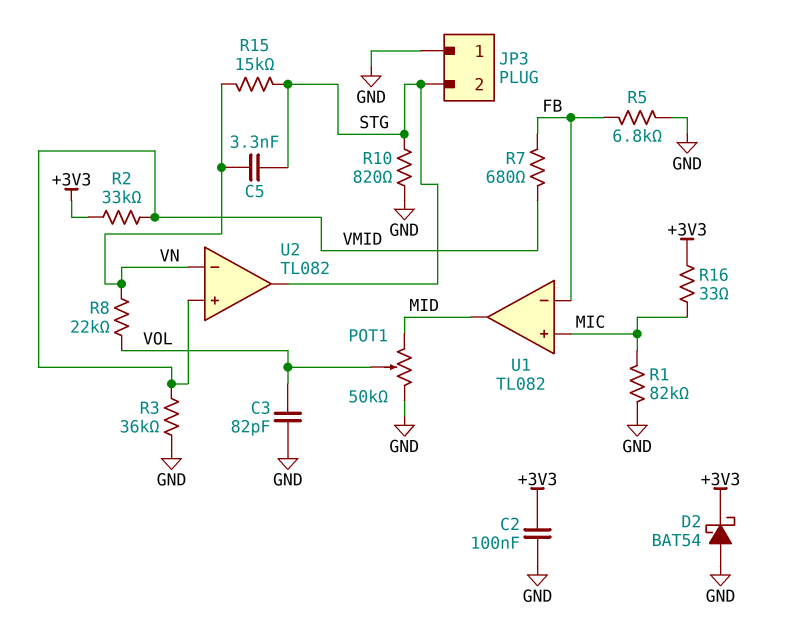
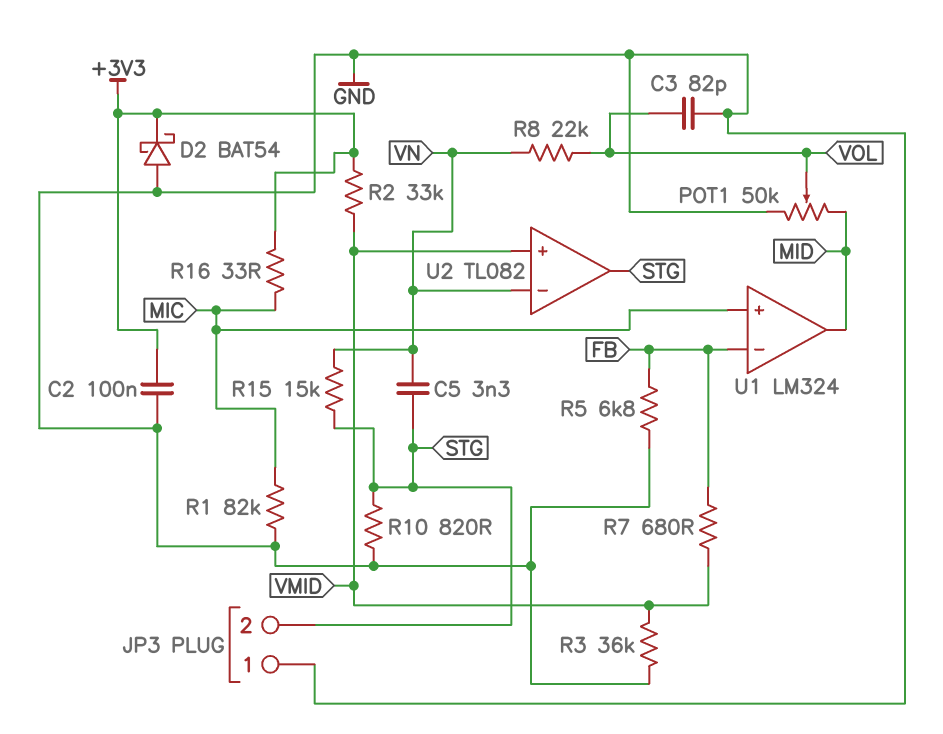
U1: TL082 -> LM324

